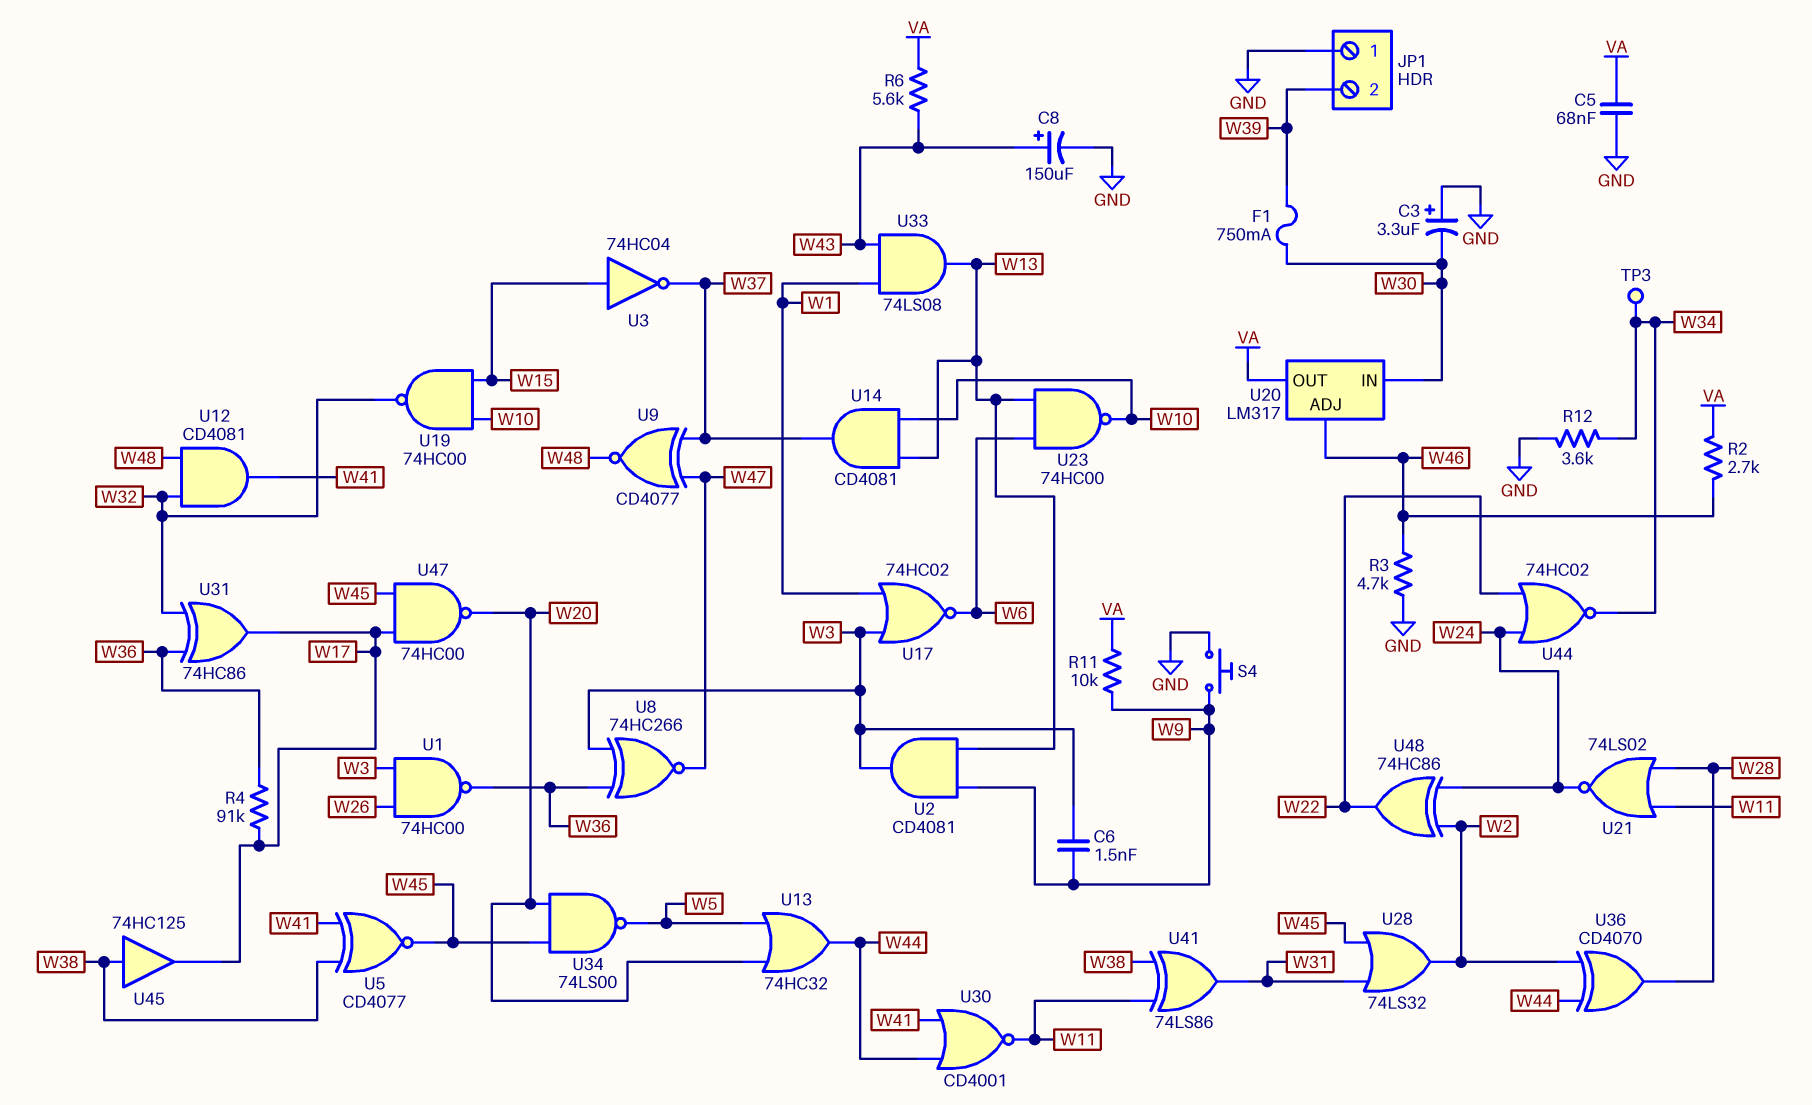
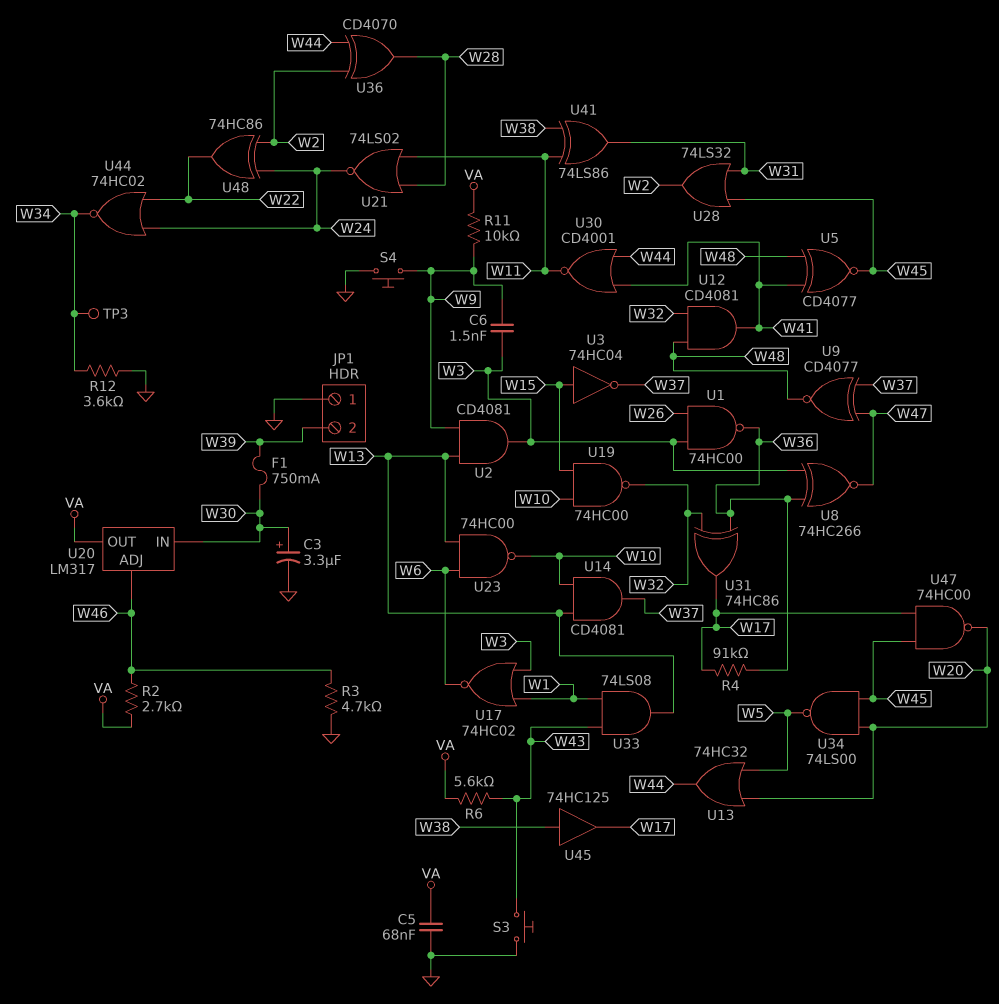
C3: 3.3uF (plus GND, minus W30) -> 3.3uF (plus W30, minus GND)
C8: 150uF (plus W43, minus GND) -> none
S3: none -> button (GND, W43)
U5: XNOR CD4077 (in W38, in W41, out W45) -> XNOR CD4077 (in W41, in W48, out W45)

